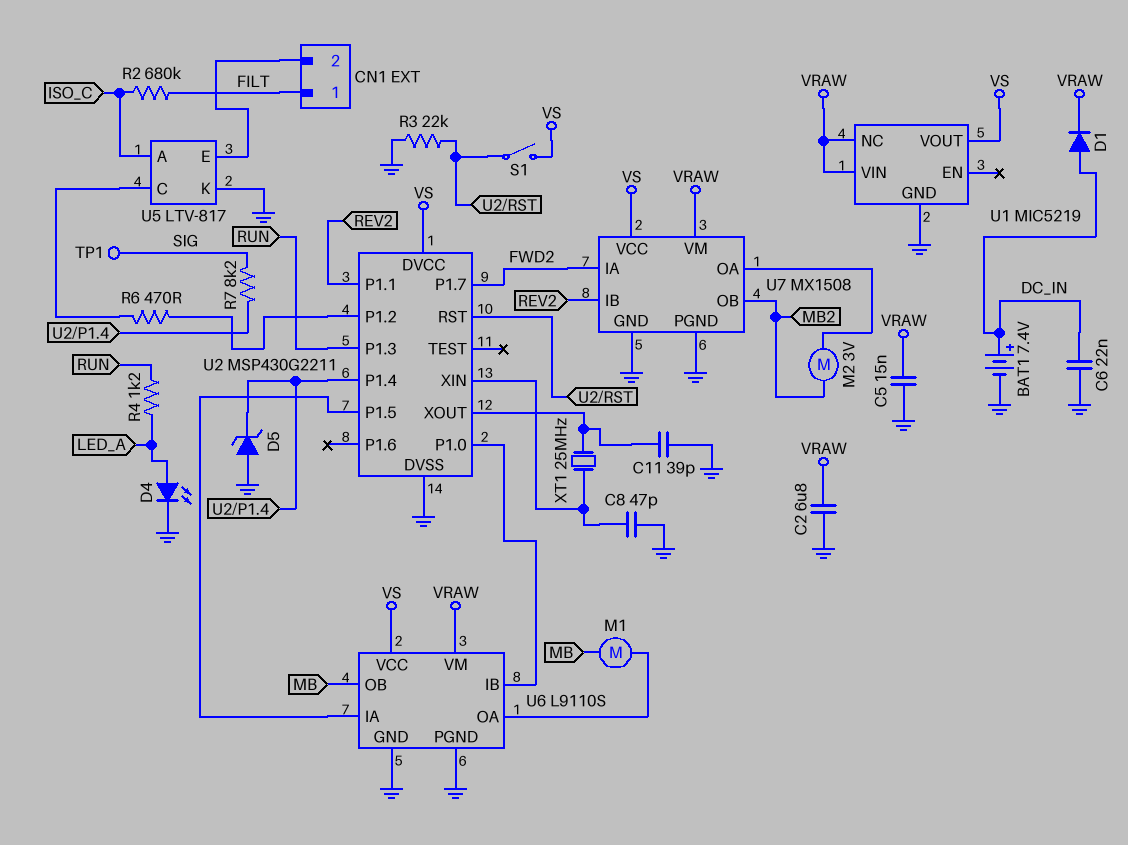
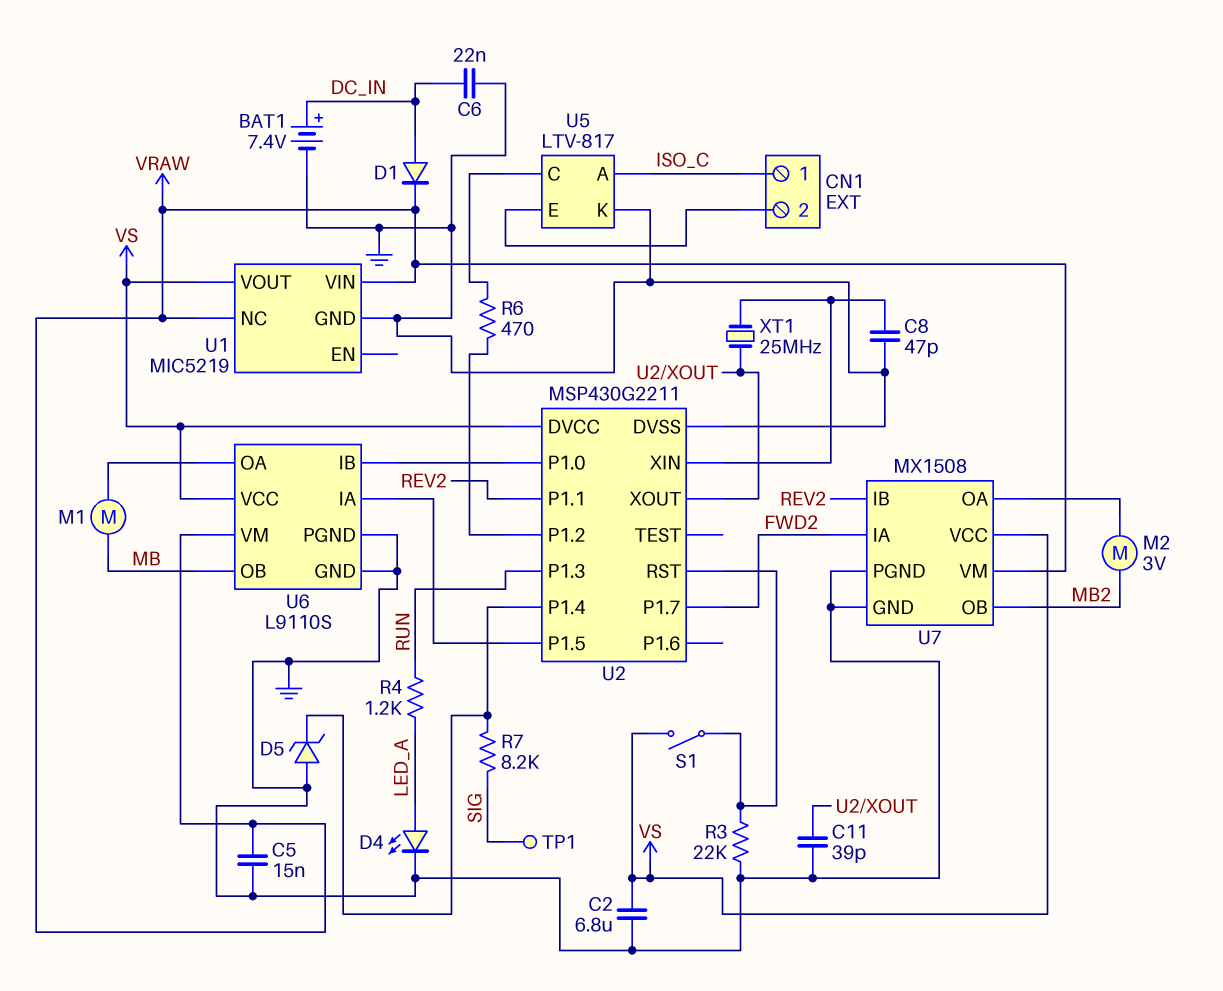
C2: 6.8uF (GND, VRAW) -> 6.8uF (GND, VS)
CN1 pin 1: FILT -> ISO_C
R2: 680k (FILT, ISO_C) -> none

